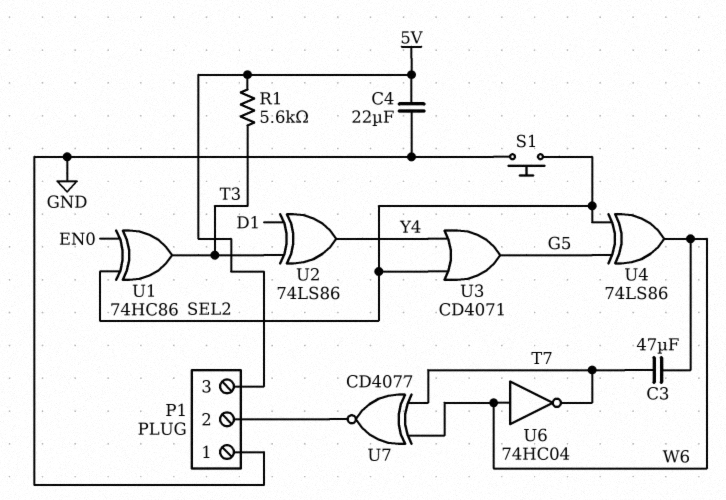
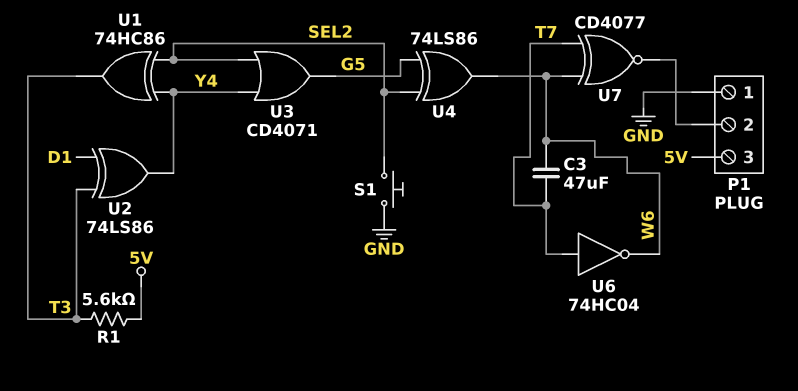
C4: 22uF (5V, GND) -> none
U1: XOR 74HC86 (in EN0, in SEL2, out T3) -> XOR 74HC86 (in SEL2, in Y4, out T3)
U6: NOT 74HC04 (in W6, out T7) -> NOT 74HC04 (in T7, out W6)

